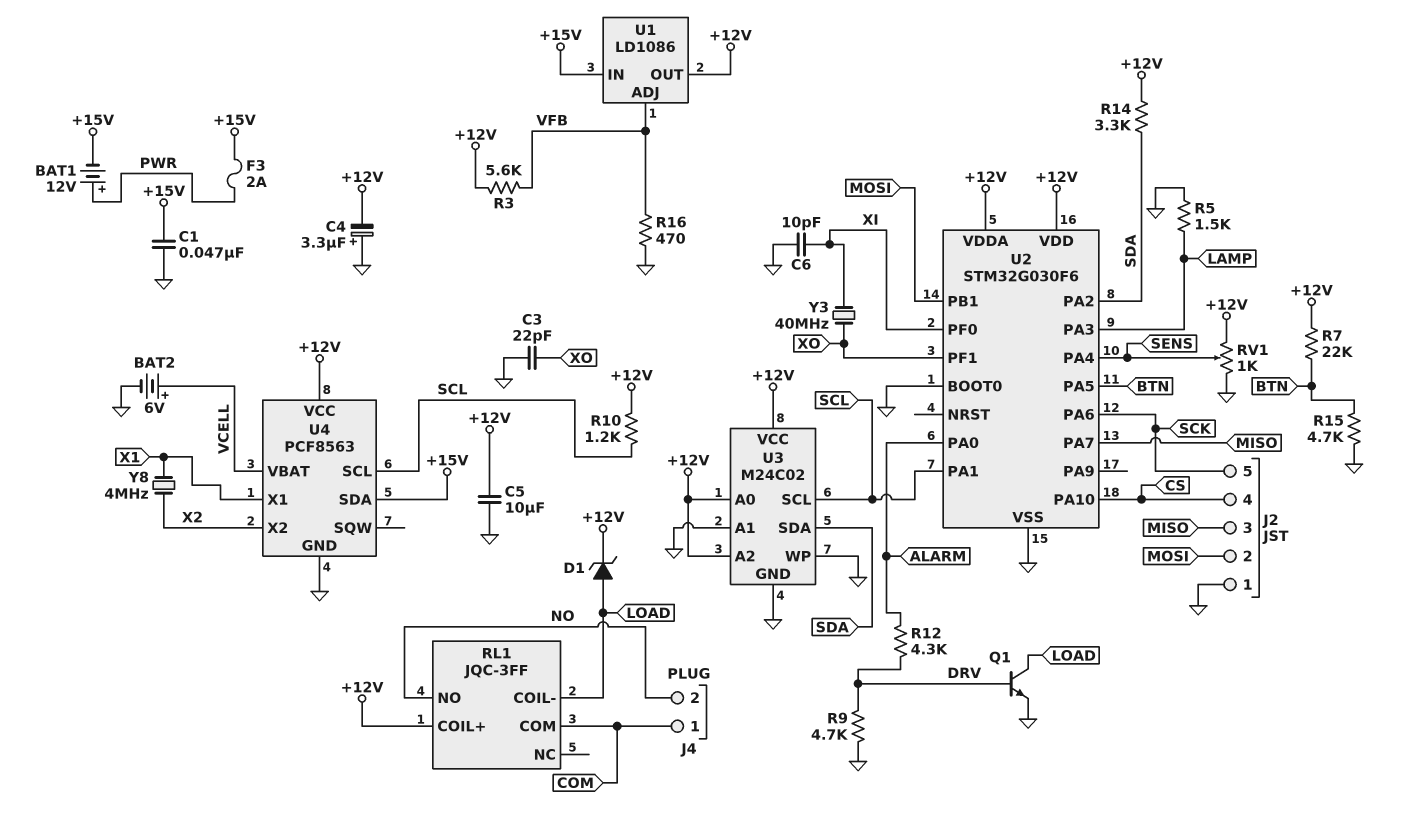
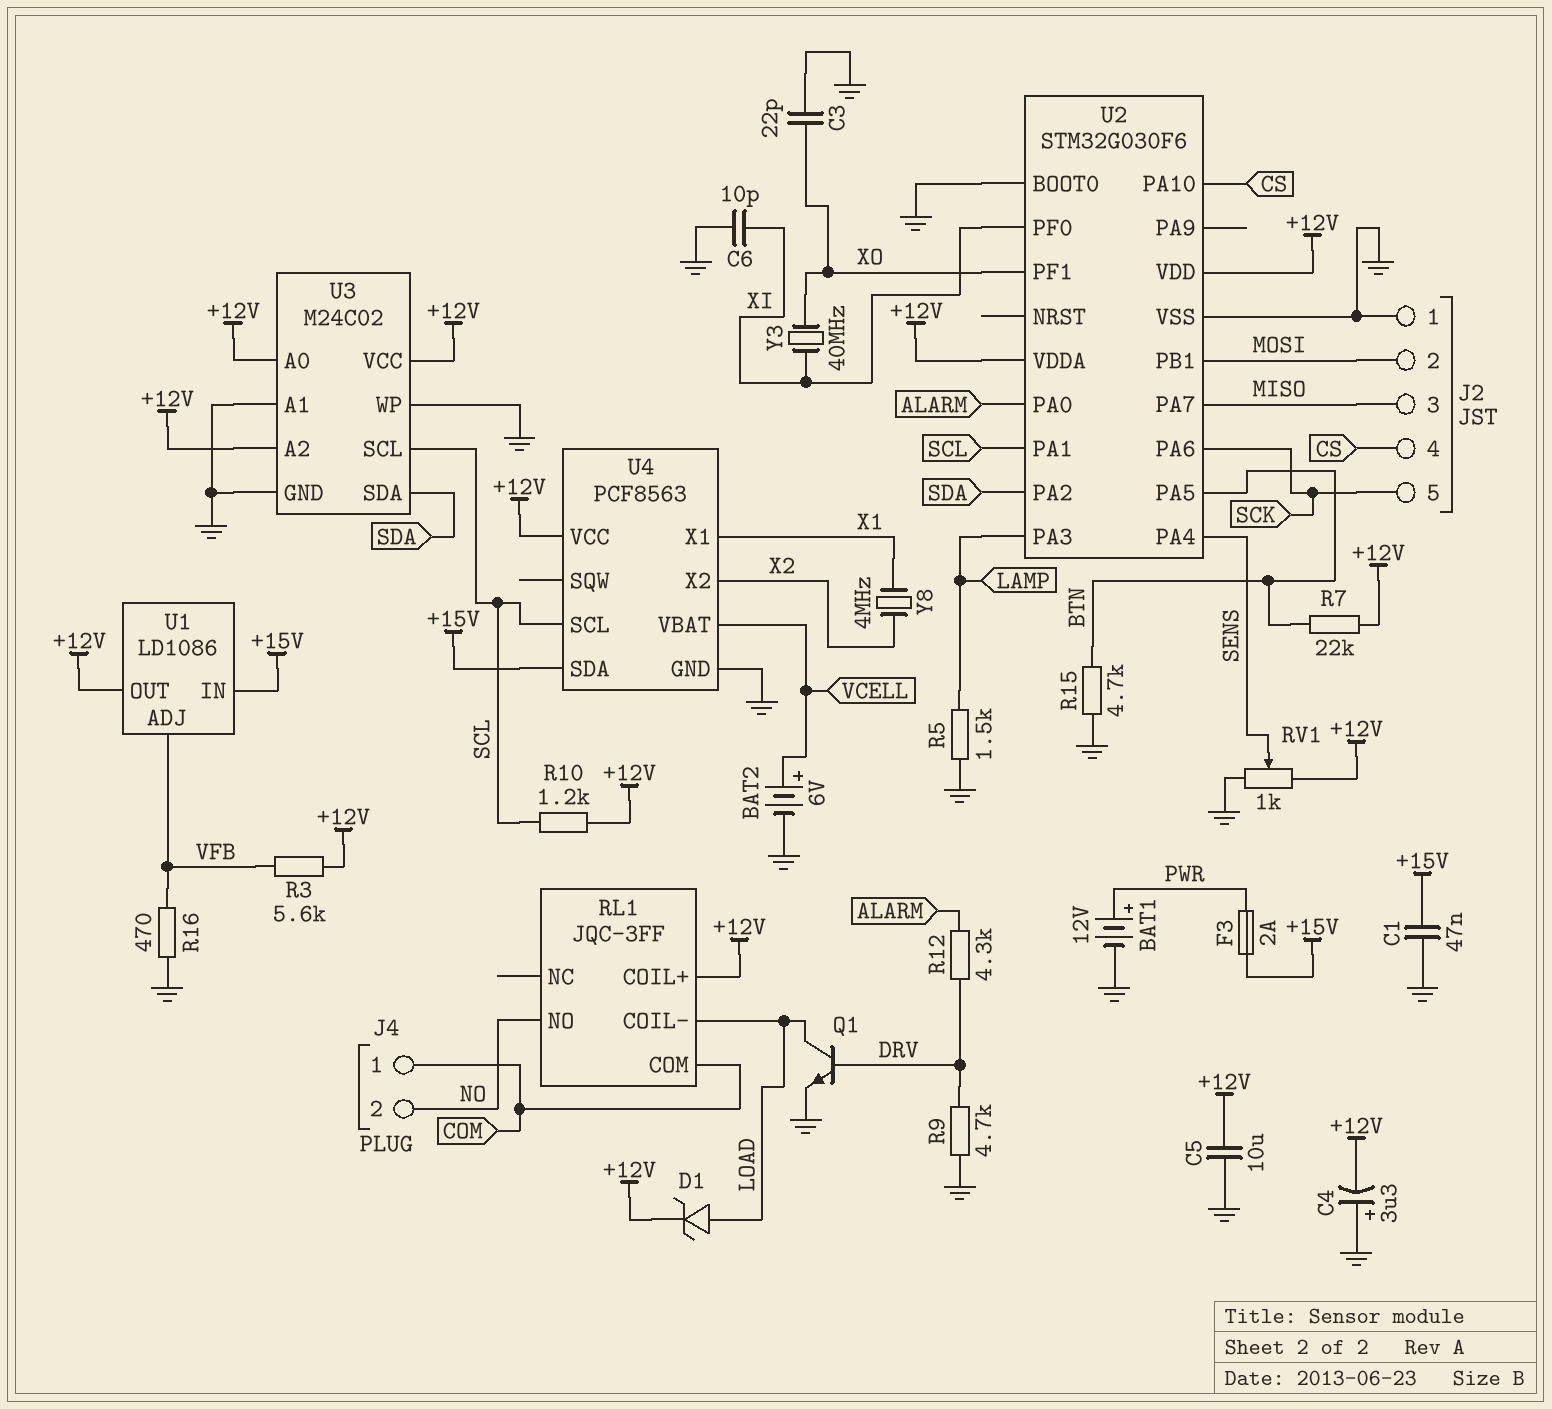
BAT1: 12V (plus PWR, minus +15V) -> 12V (plus PWR, minus GND)
R14: 3.3k (+12V, SDA) -> none

